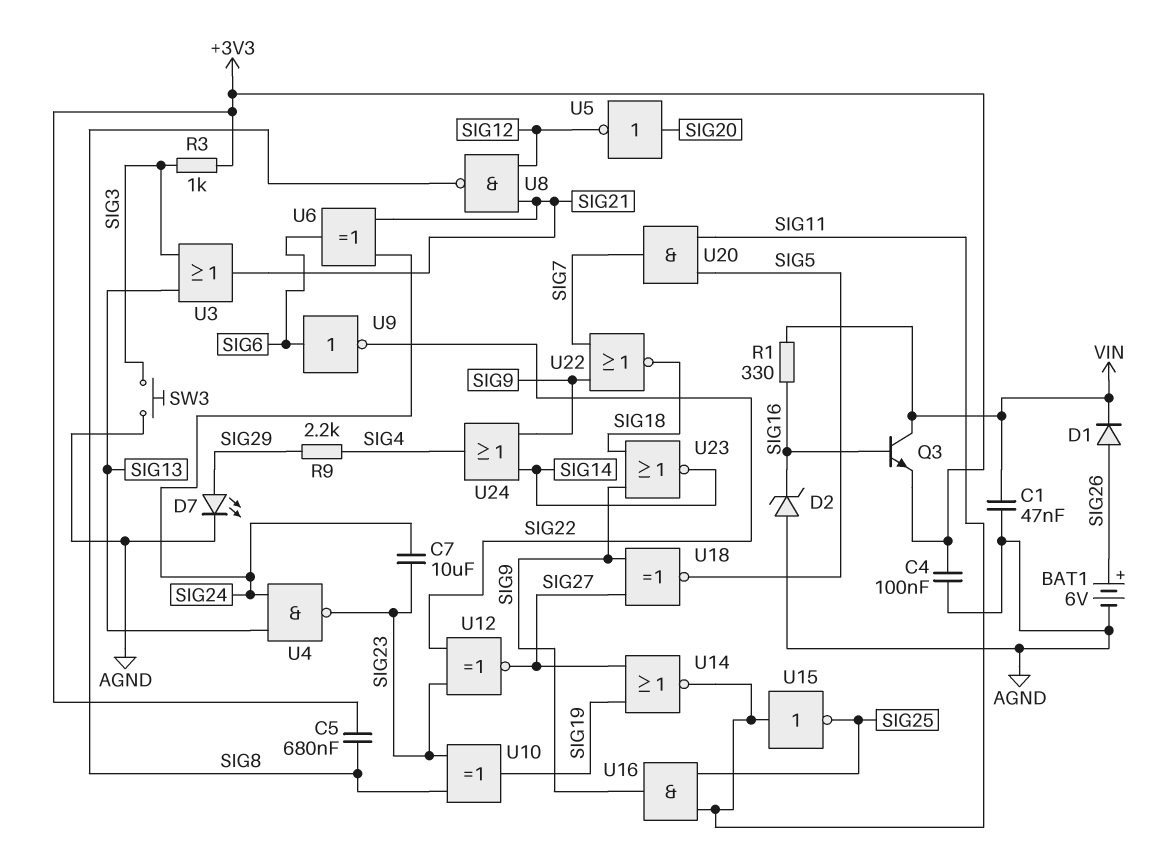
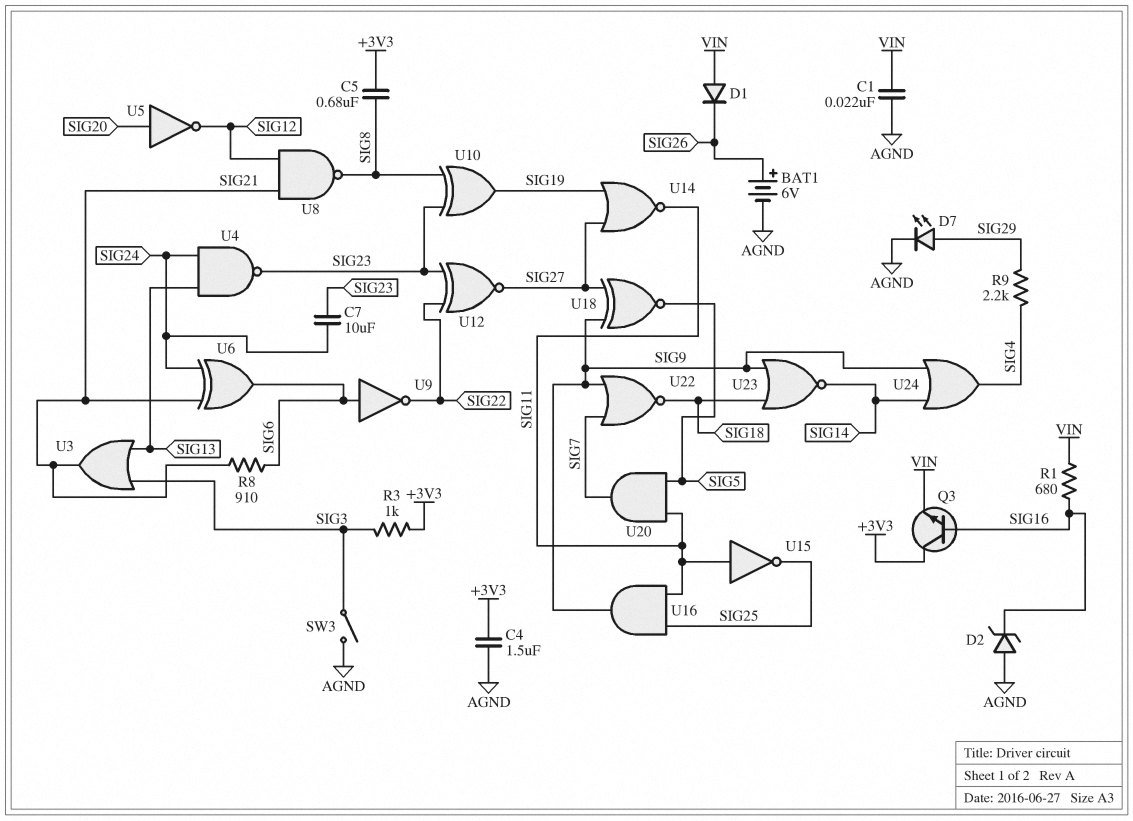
C1: 47nF (AGND, VIN) -> 22nF (AGND, VIN)
C4: 100nF (+3V3, AGND) -> 1.5uF (+3V3, AGND)
D1: diode (A SIG26, K VIN) -> diode (A VIN, K SIG26)
Q3: NPN (B SIG16, C VIN, E +3V3) -> NPN (B SIG16, C +3V3, E VIN)
R1: 330 (SIG16, VIN) -> 680 (SIG16, VIN)
R8: none -> 910 (SIG6, SIG21)
SW3: button (AGND, SIG3) -> switch (AGND, SIG3)

